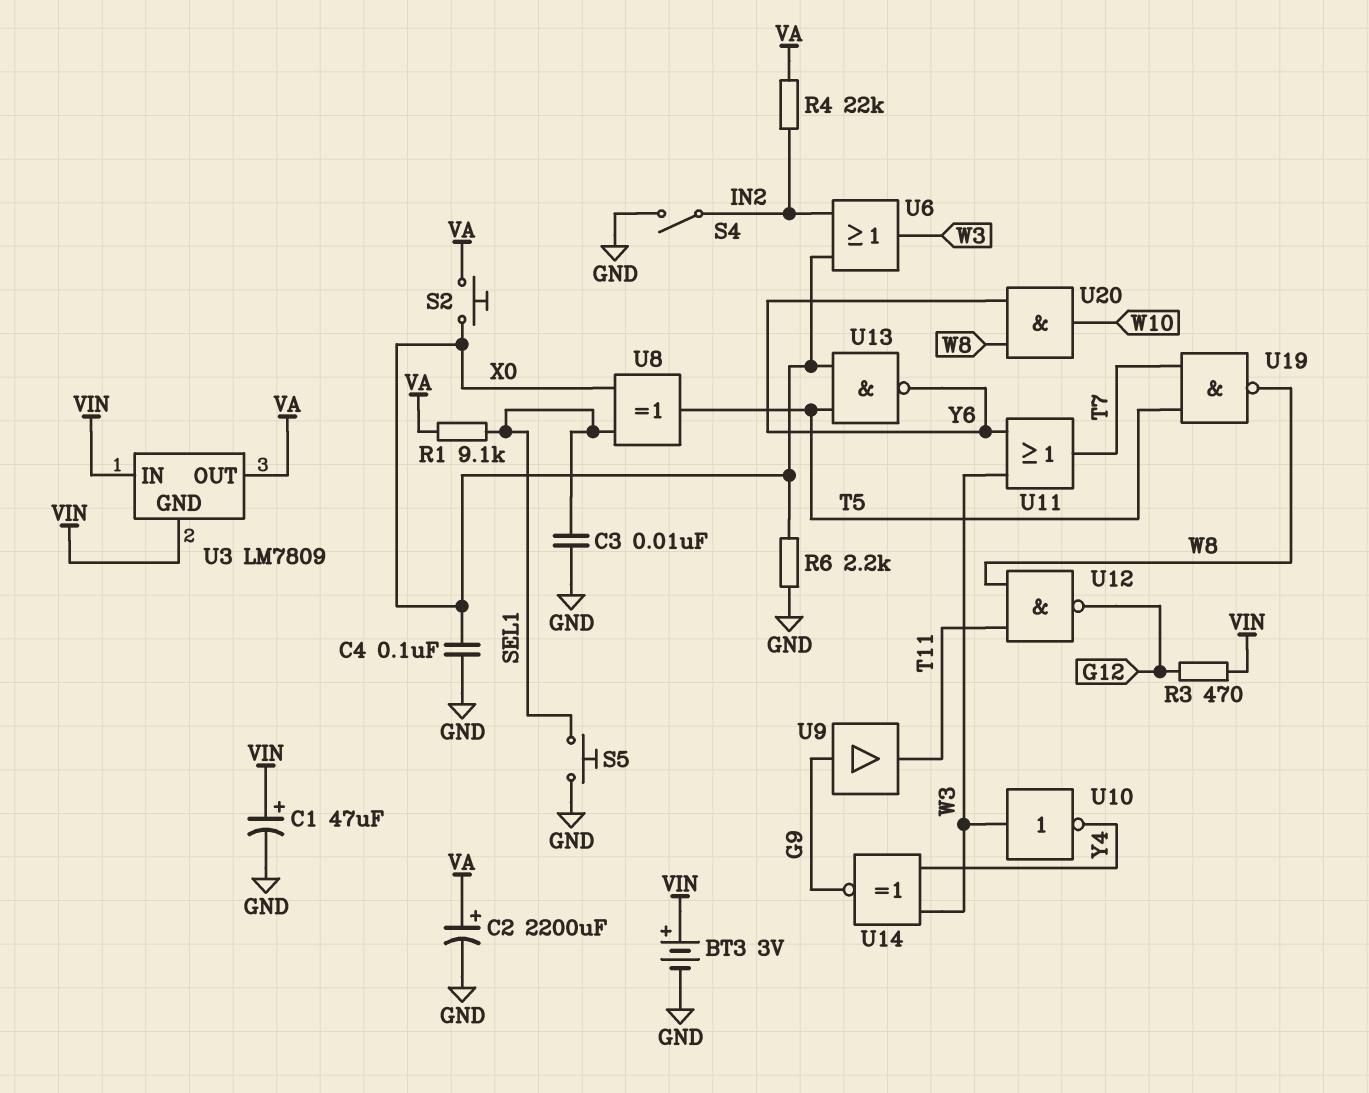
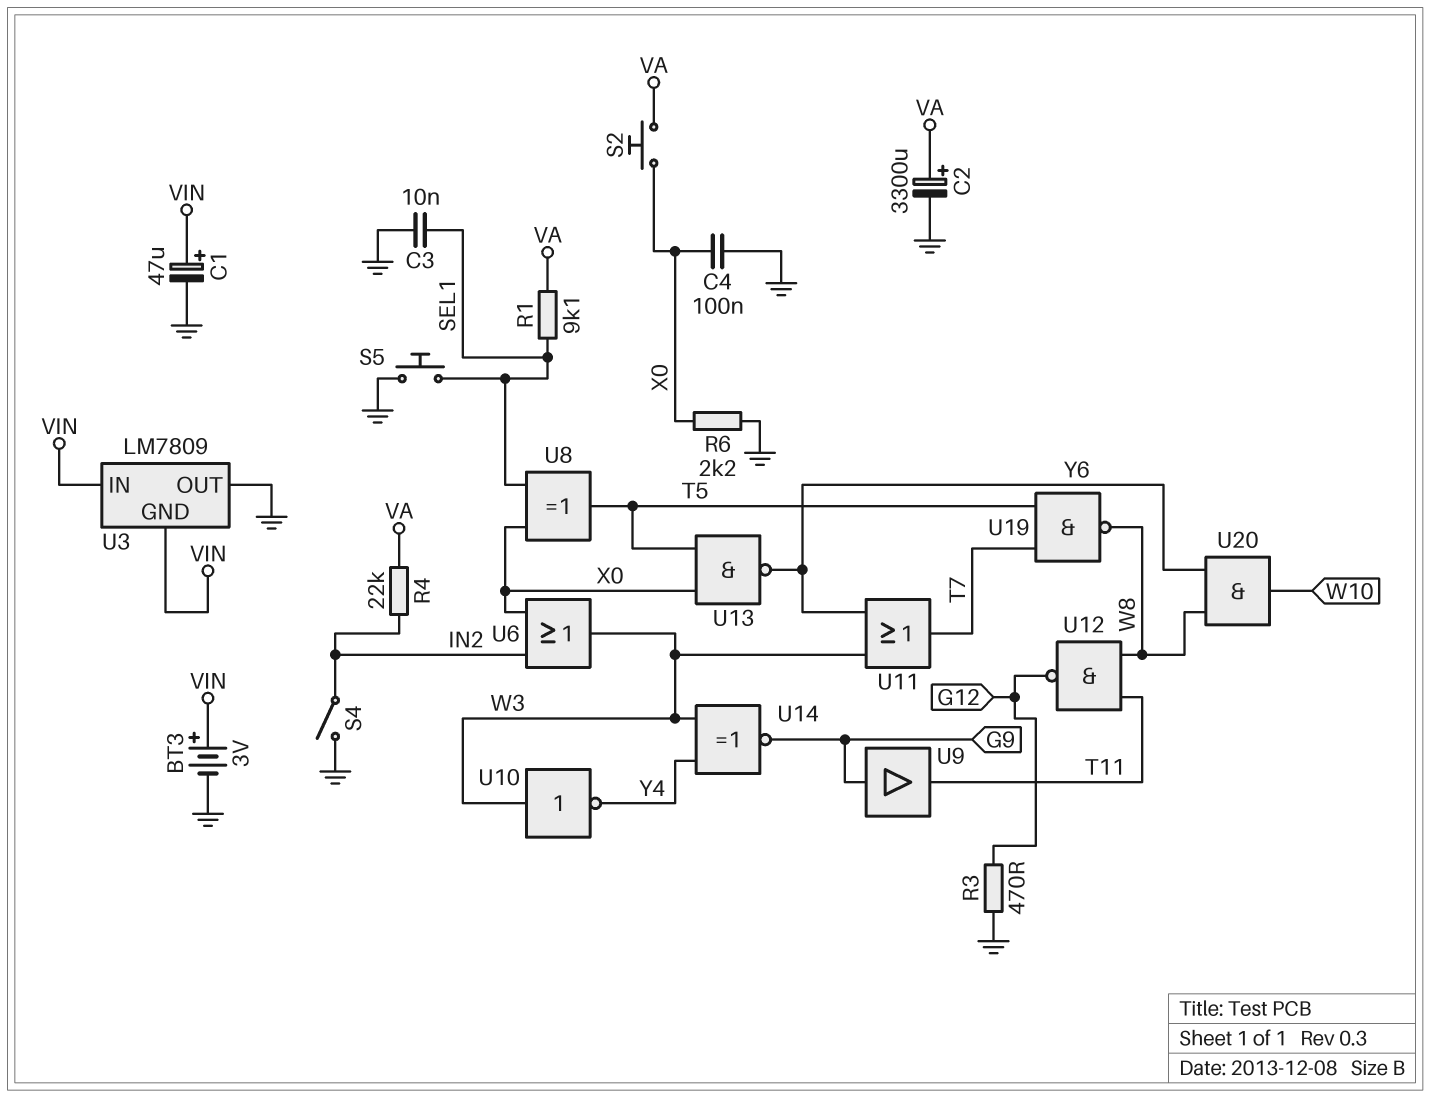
C2: 2200uF (plus VA, minus GND) -> 3300uF (plus VA, minus GND)
R3: 470 (G12, VIN) -> 470 (G12, GND)
U3 pin OUT: VA -> GND

